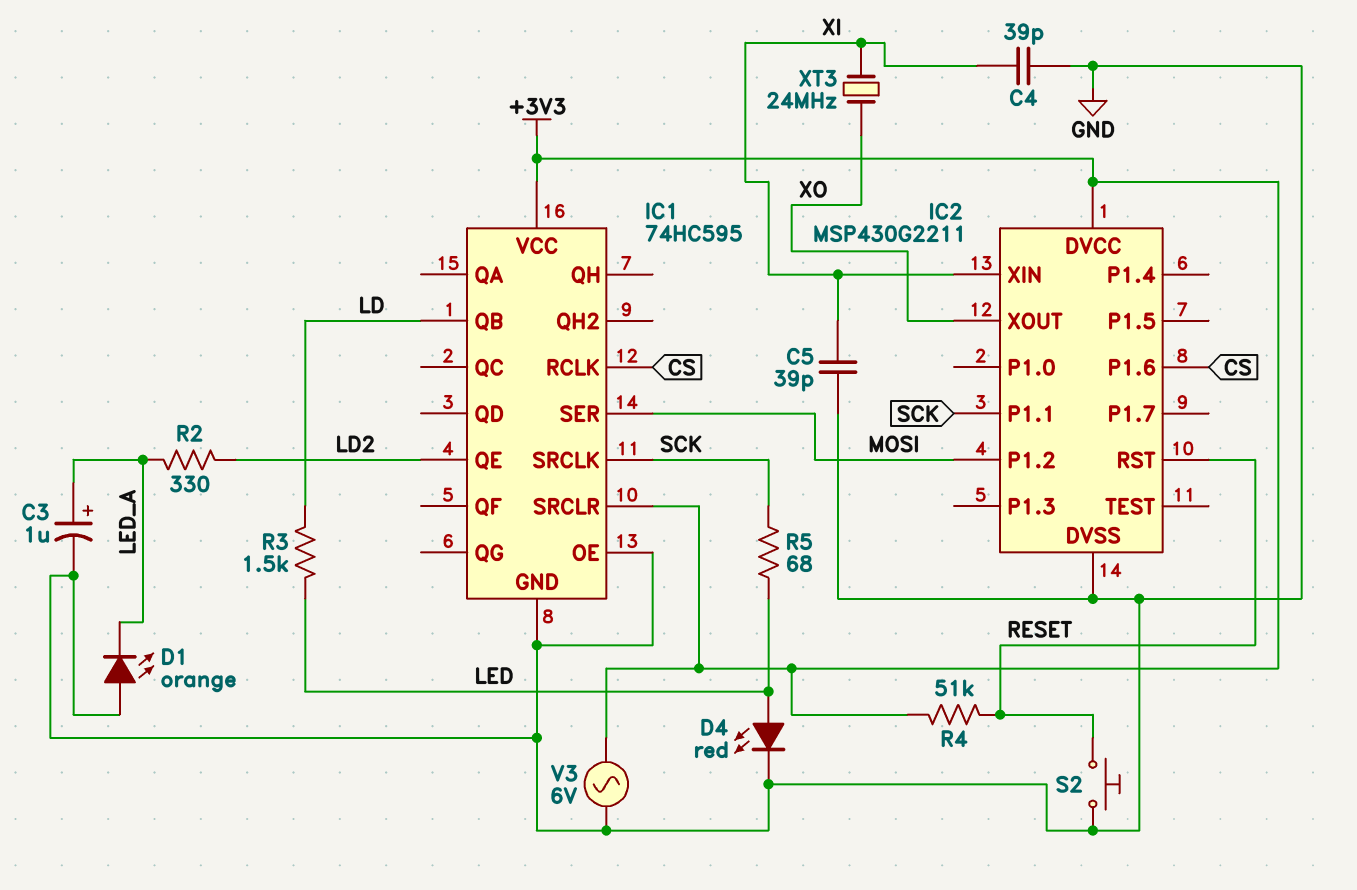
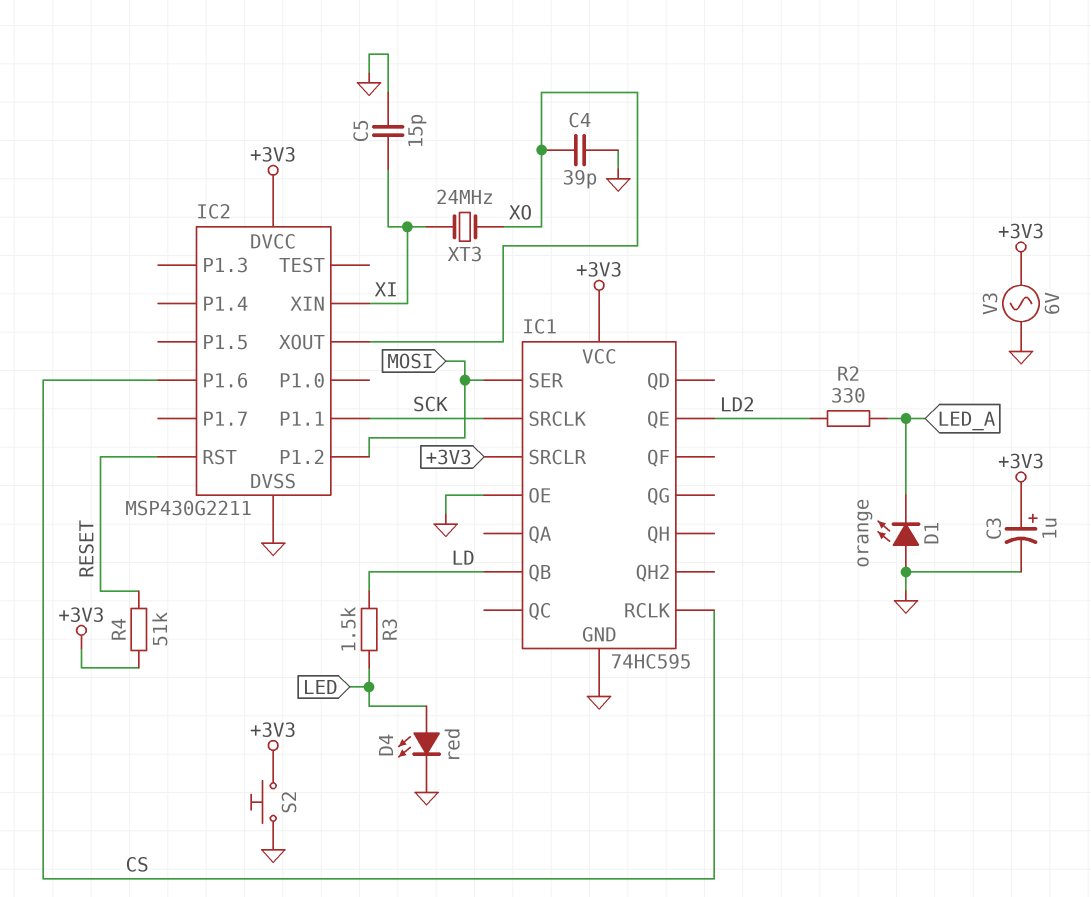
C3: 1uF (plus LED_A, minus GND) -> 1uF (plus +3V3, minus GND)
C4: 39pF (GND, XI) -> 39pF (GND, XO)
C5: 39pF (GND, XI) -> 15pF (GND, XI)
R5: 68 (LED, SCK) -> none
S2: button (GND, RESET) -> button (+3V3, GND)

